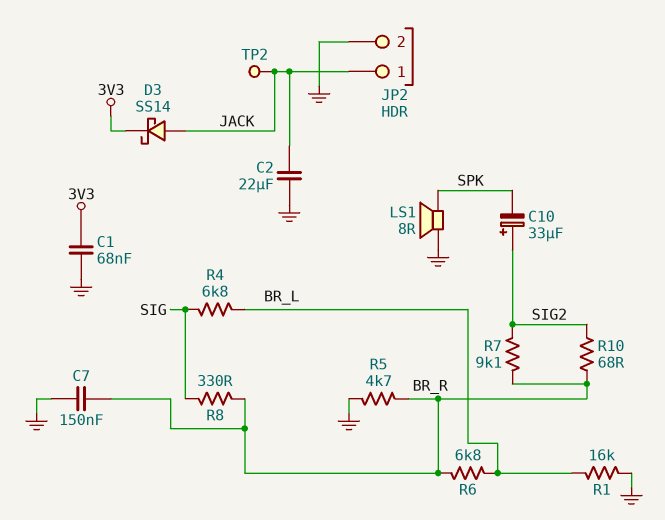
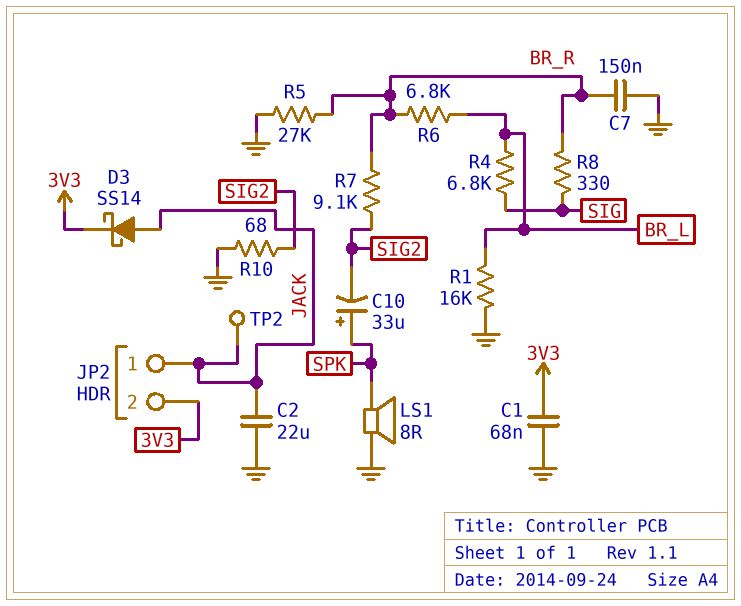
C10: 33uF (plus SIG2, minus SPK) -> 33uF (plus SPK, minus SIG2)
JP2 pin 2: GND -> 3V3
R5: 4.7k (BR_R, GND) -> 27k (BR_R, GND)
R10: 68 (BR_R, SIG2) -> 68 (GND, SIG2)

